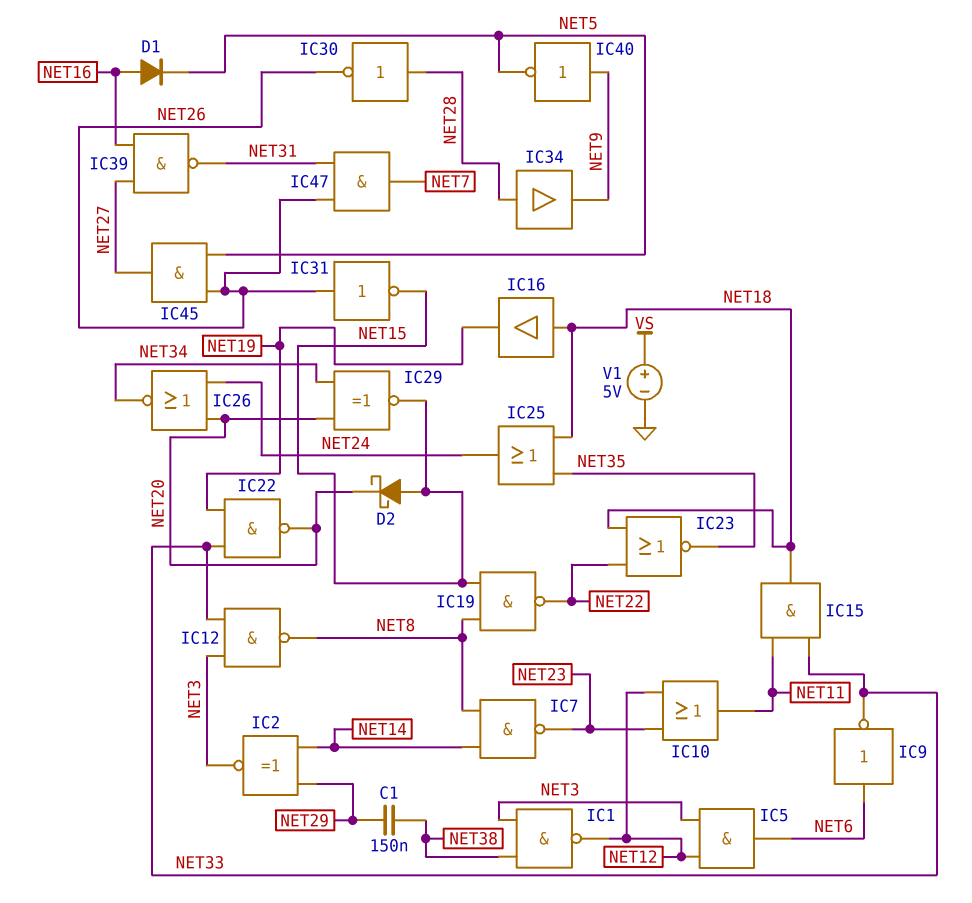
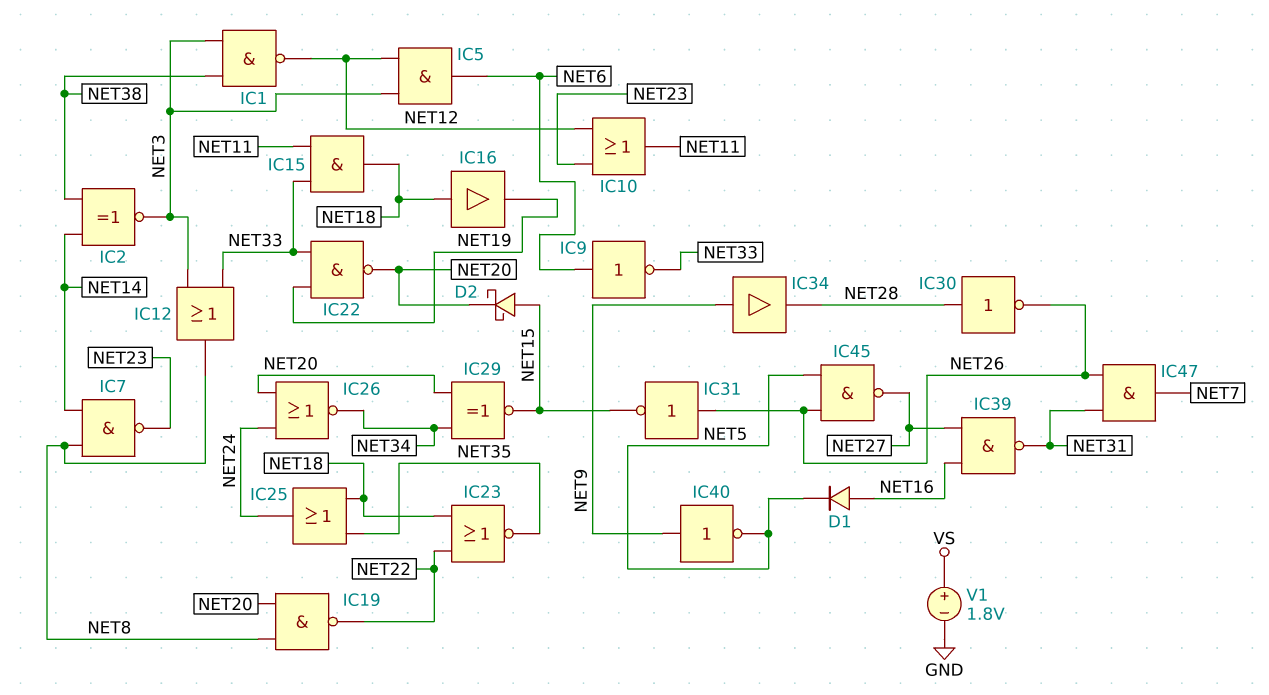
C1: 150nF (NET29, NET38) -> none
IC2: XNOR (in NET14, in NET29, out NET3) -> XNOR (in NET14, in NET38, out NET3)
IC12: NAND (in NET3, in NET33, out NET8) -> OR (in NET3, in NET33, out NET8)
IC19: NAND (in NET8, in NET15, out NET22) -> NAND (in NET8, in NET20, out NET22)
IC34: buffer (in NET28, out NET9) -> buffer (in NET9, out NET28)
IC45: AND (in NET5, in NET26, out NET27) -> NAND (in NET5, in NET26, out NET27)
V1: 5V (plus VS, minus GND) -> 1.8V (plus VS, minus GND)

